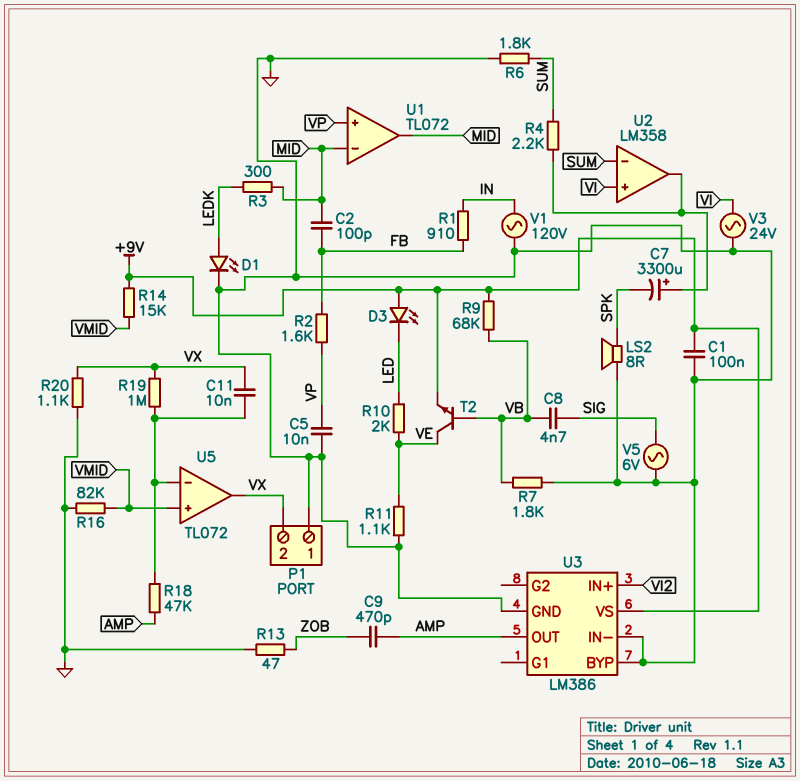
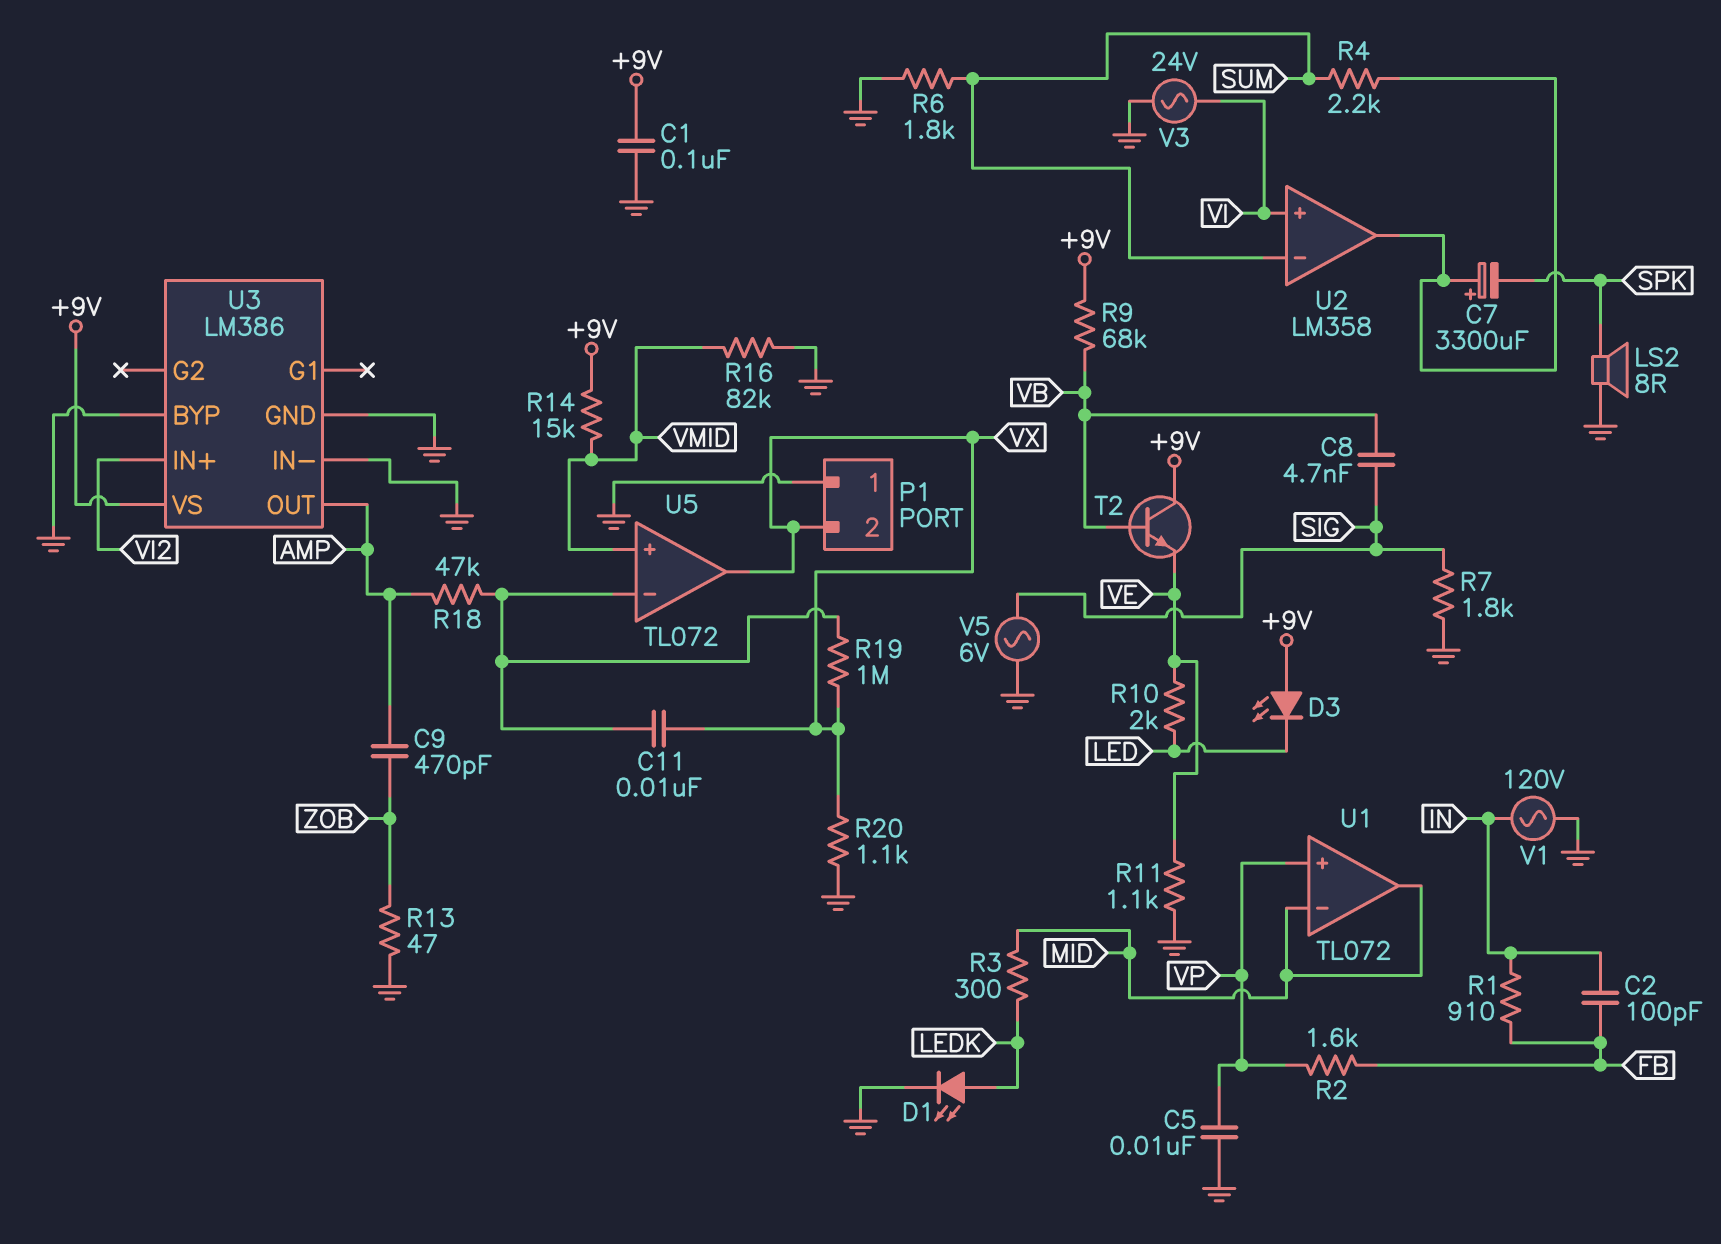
C2: 100pF (FB, MID) -> 100pF (FB, IN)
R7: 1.8k (GND, VB) -> 1.8k (GND, SIG)
T2: NPN (B VB, C VE, E +9V) -> NPN (B VB, C +9V, E VE)

